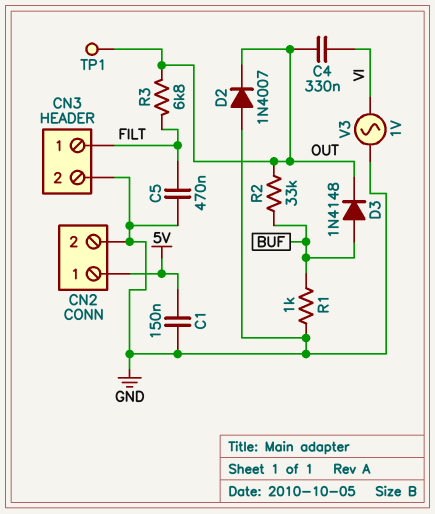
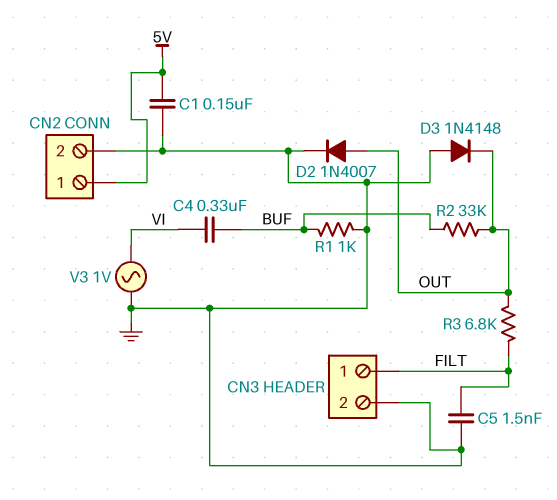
C4: 330nF (OUT, VI) -> 330nF (BUF, VI)
C5: 470nF (FILT, GND) -> 1.5nF (FILT, GND)
D2: diode 1N4007 (A GND, K OUT) -> diode 1N4007 (A OUT, K GND)
D3: diode 1N4148 (A BUF, K OUT) -> diode 1N4148 (A GND, K OUT)
TP1: test point (OUT) -> none

